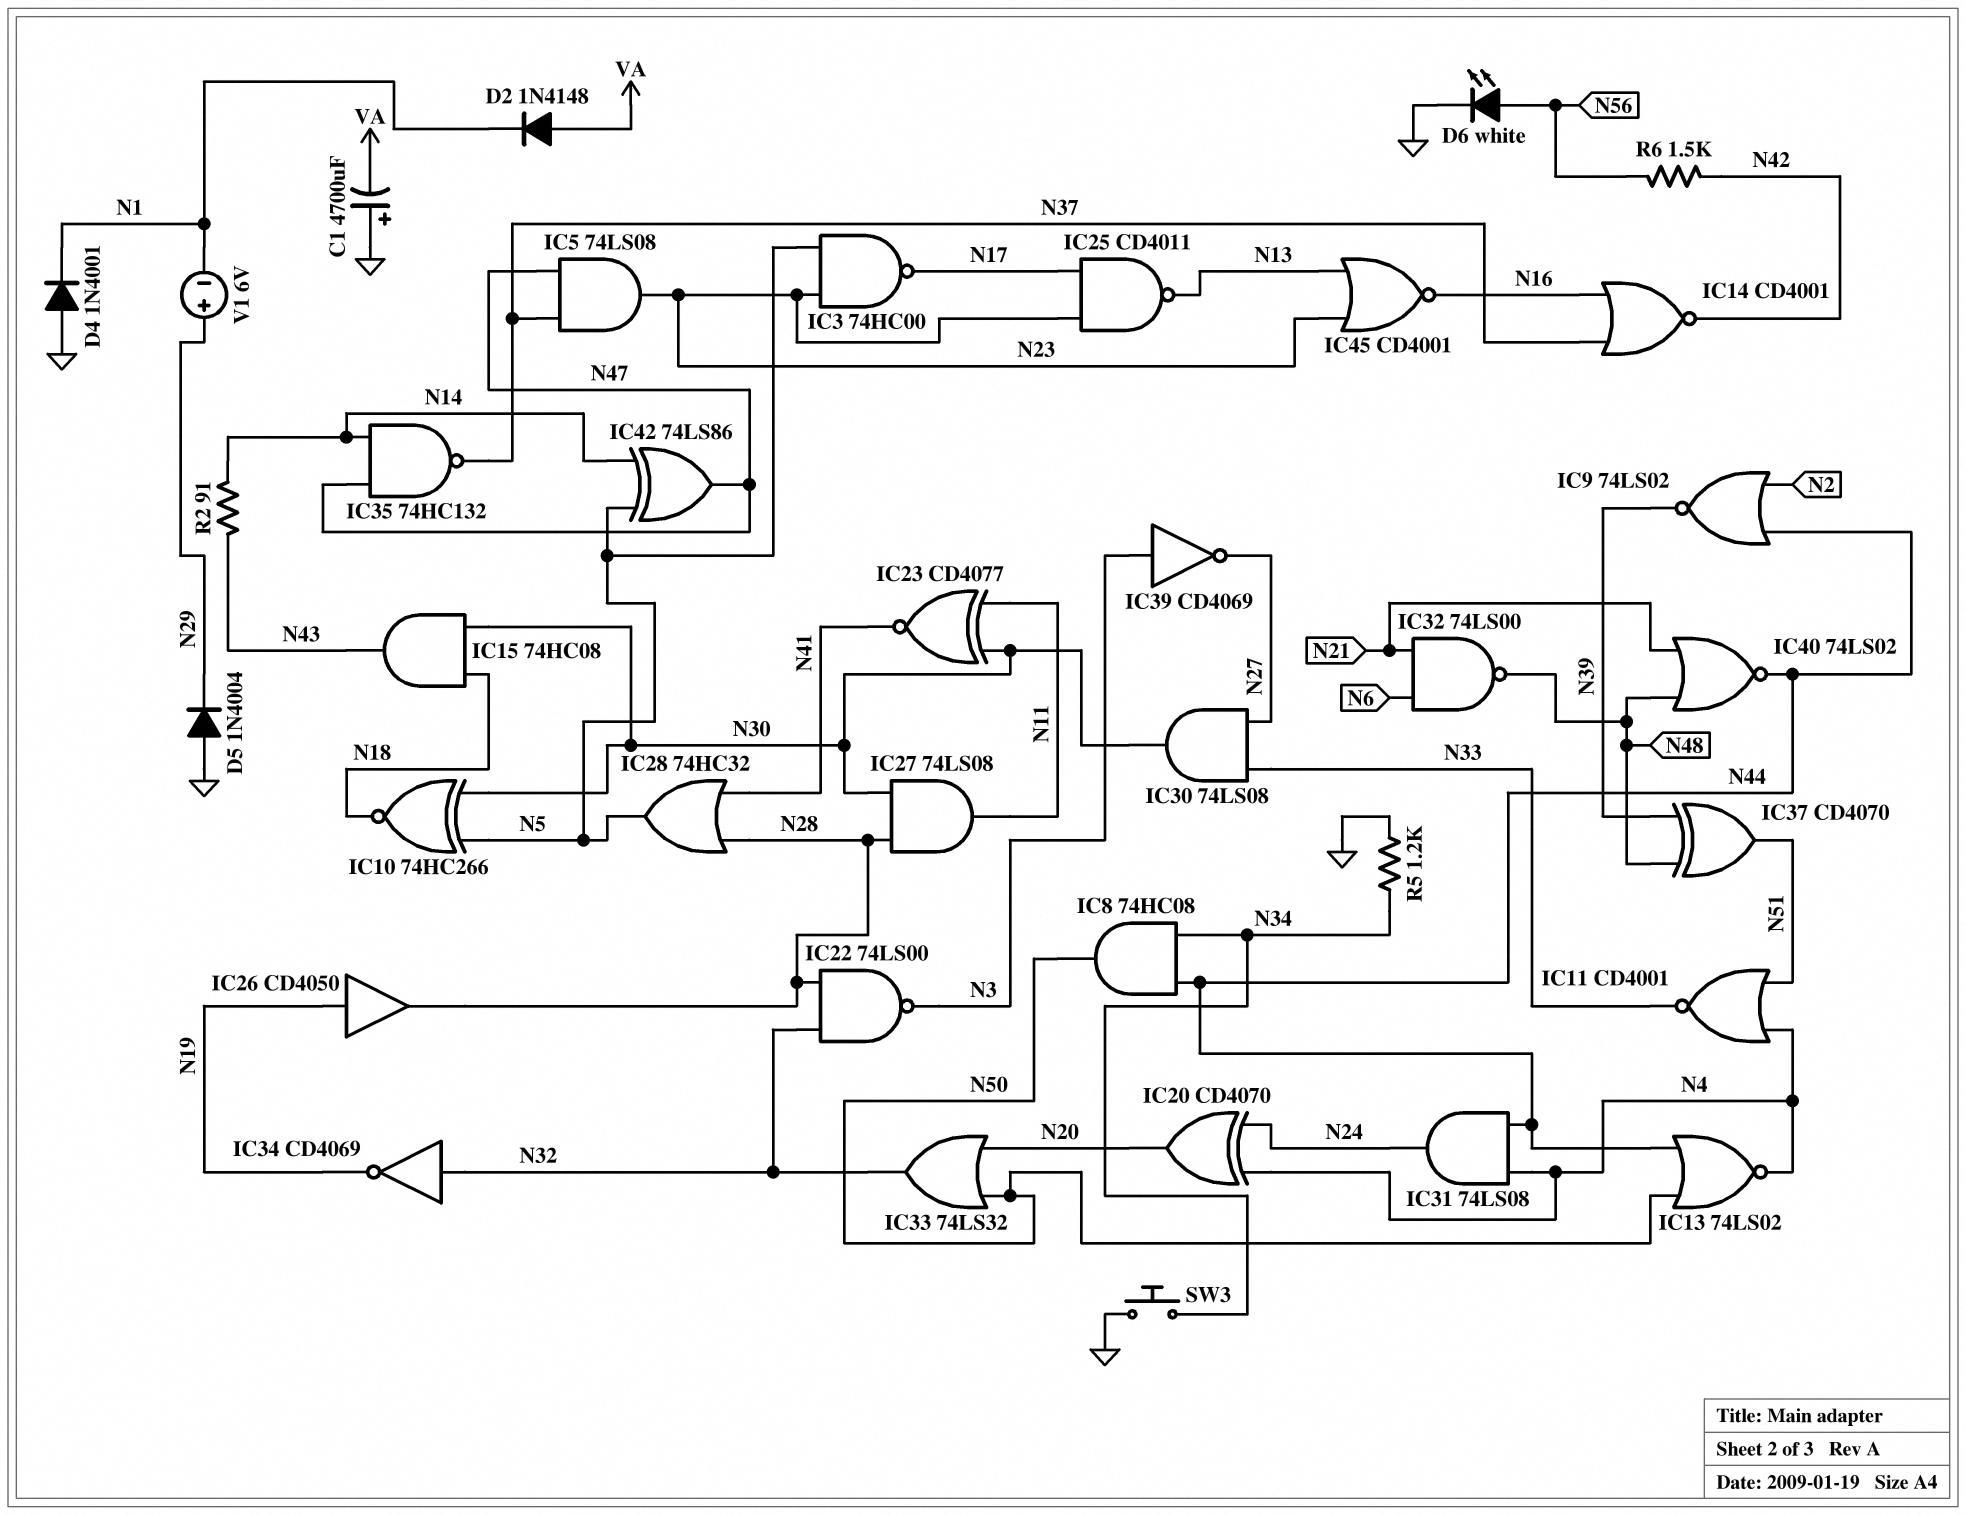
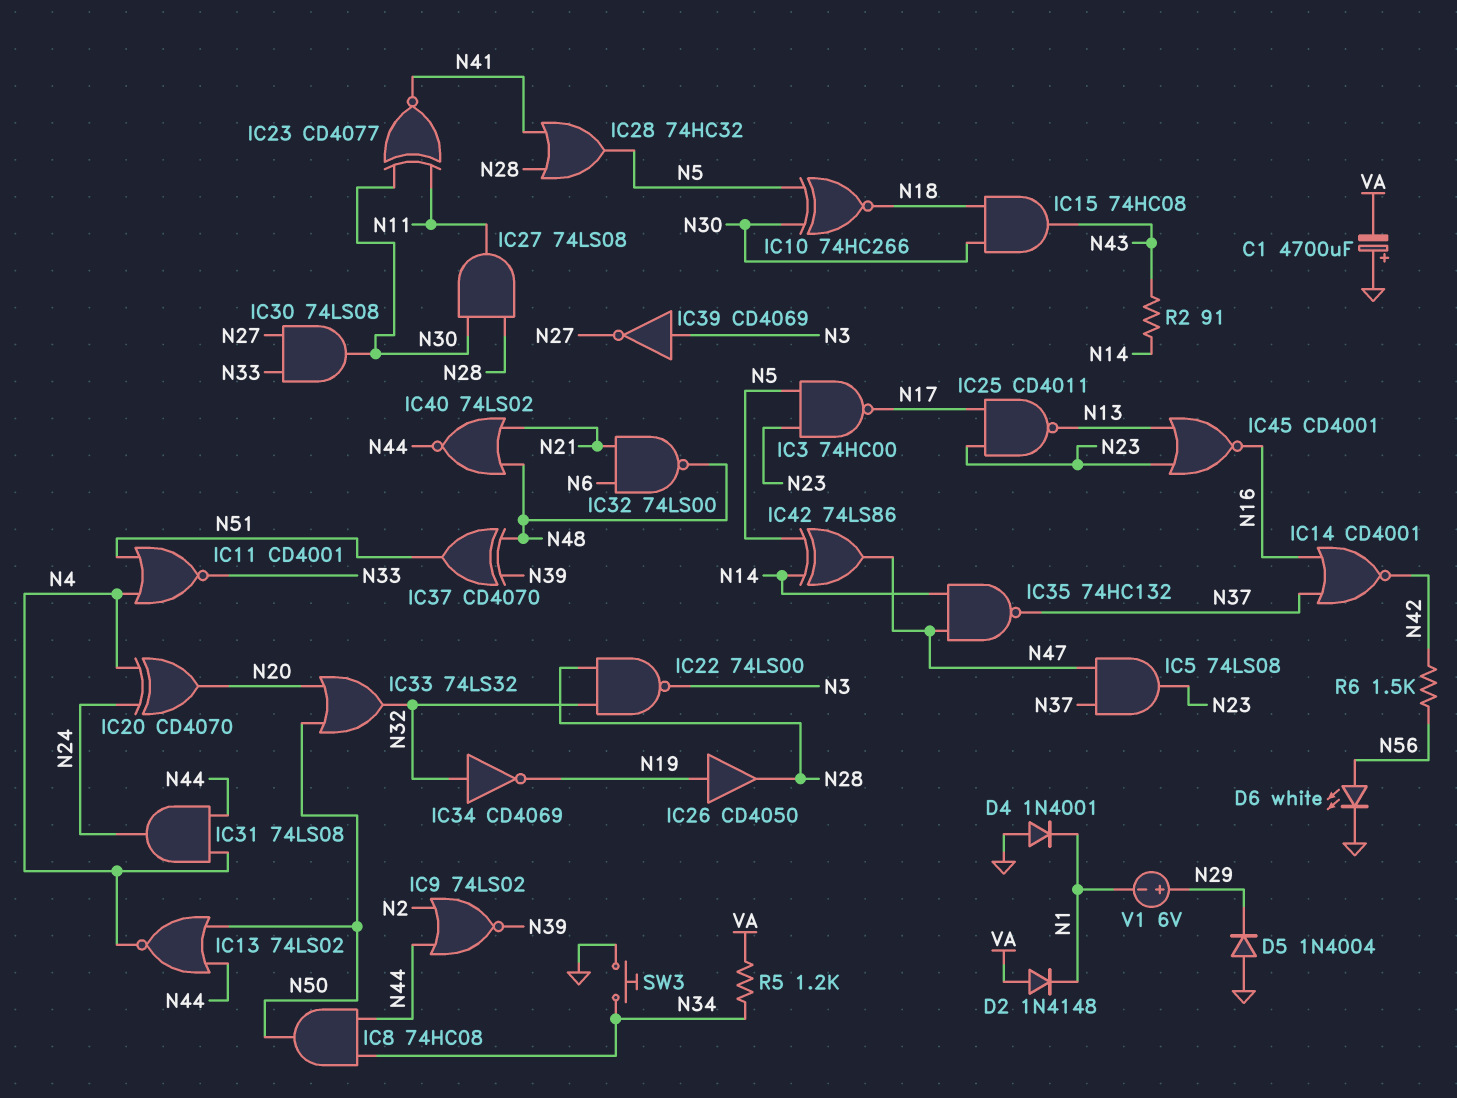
R5: 1.2k (GND, N34) -> 1.2k (N34, VA)

